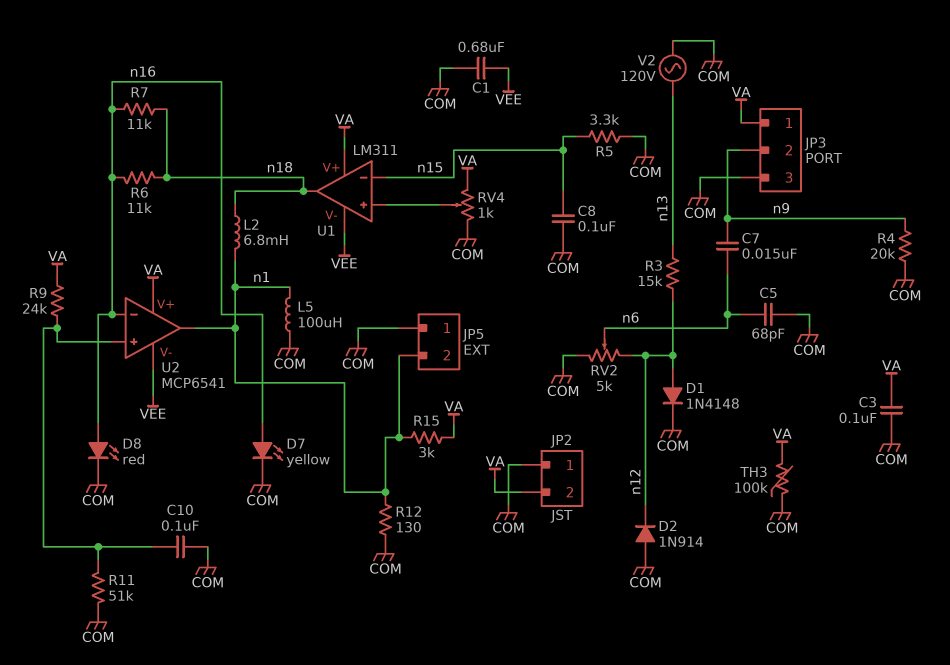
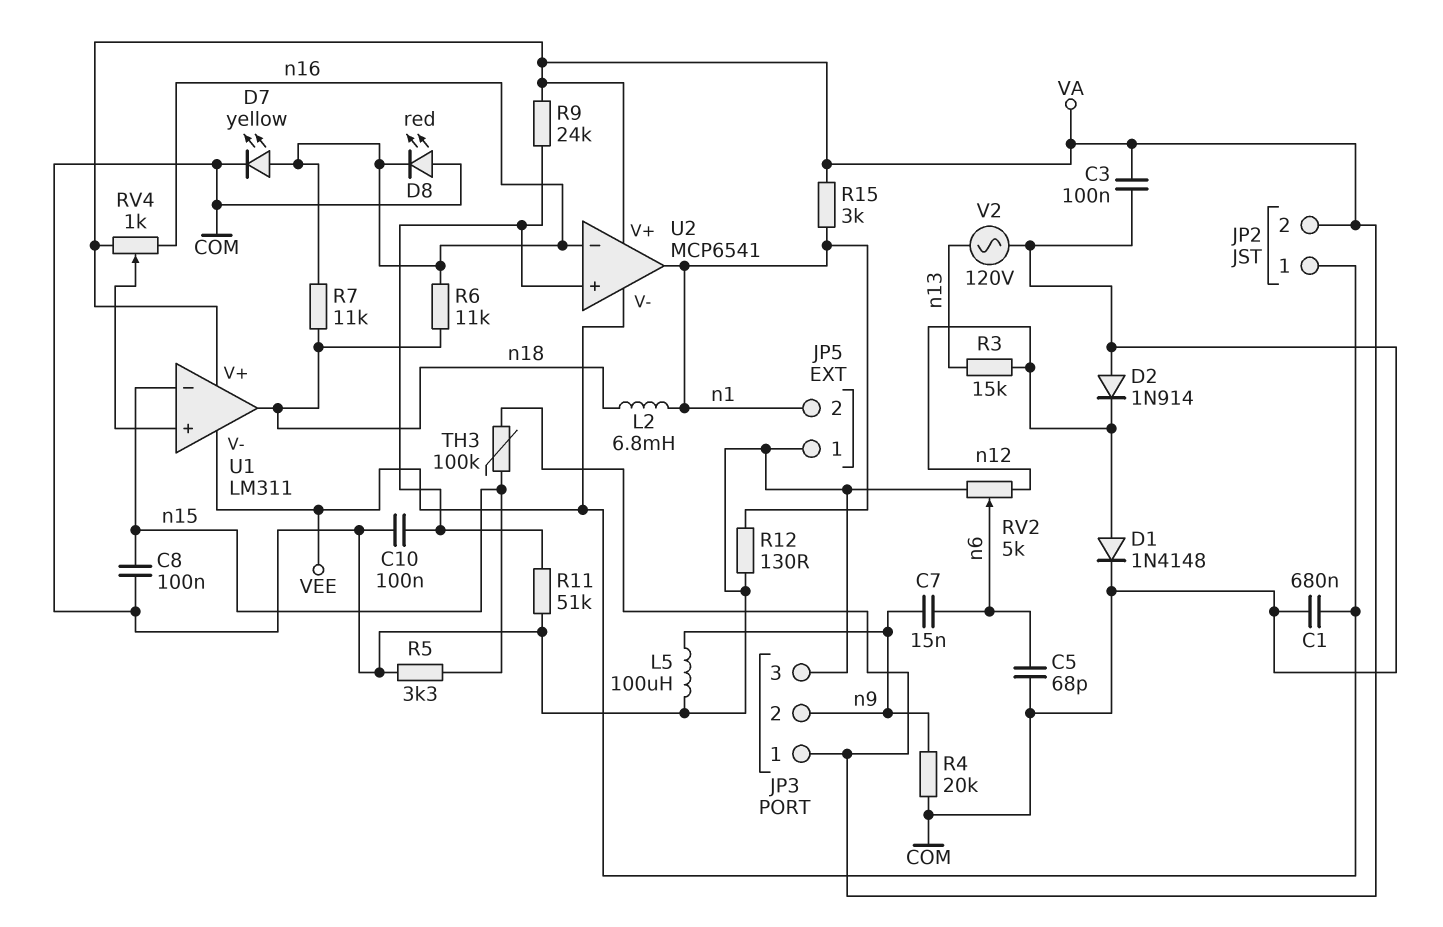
D8: LED red (A n16, K COM) -> LED red (A COM, K n16)
JP2 pin 1: COM -> VEE
L5: 100uH (COM, n1) -> 100uH (COM, n9)
RV4: 1k (COM, VA, wiper U1/in+) -> 1k (VA, n16, wiper U1/in+)
TH3: 100k (COM, VA) -> 100k (VA, n15)

